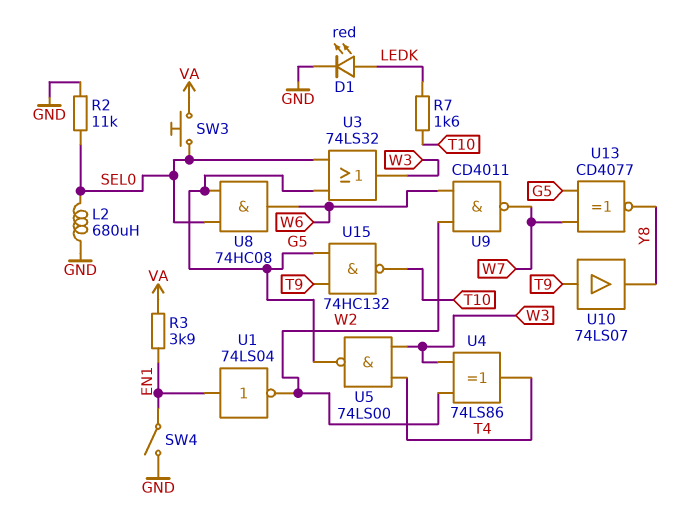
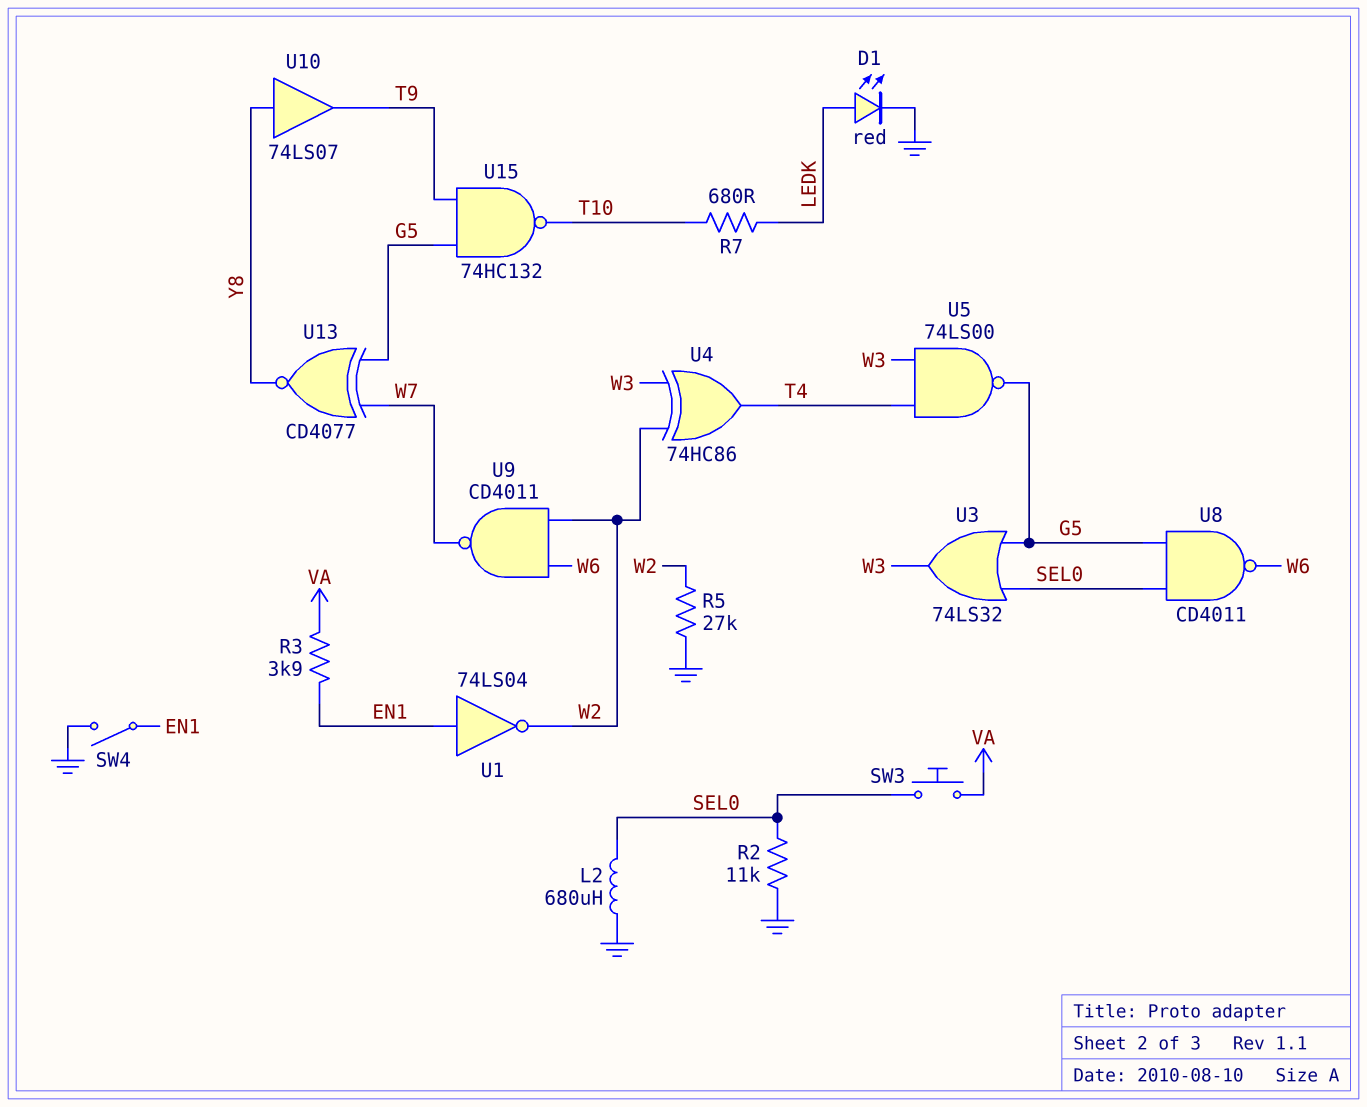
R5: none -> 27k (GND, W2)
R7: 1.6k (LEDK, T10) -> 680 (LEDK, T10)
U4: XOR 74LS86 (in W2, in W3, out T4) -> XOR 74HC86 (in W2, in W3, out T4)
U8: AND 74HC08 (in G5, in SEL0, out W6) -> NAND CD4011 (in G5, in SEL0, out W6)
U10: buffer 74LS07 (in T9, out Y8) -> buffer 74LS07 (in Y8, out T9)

